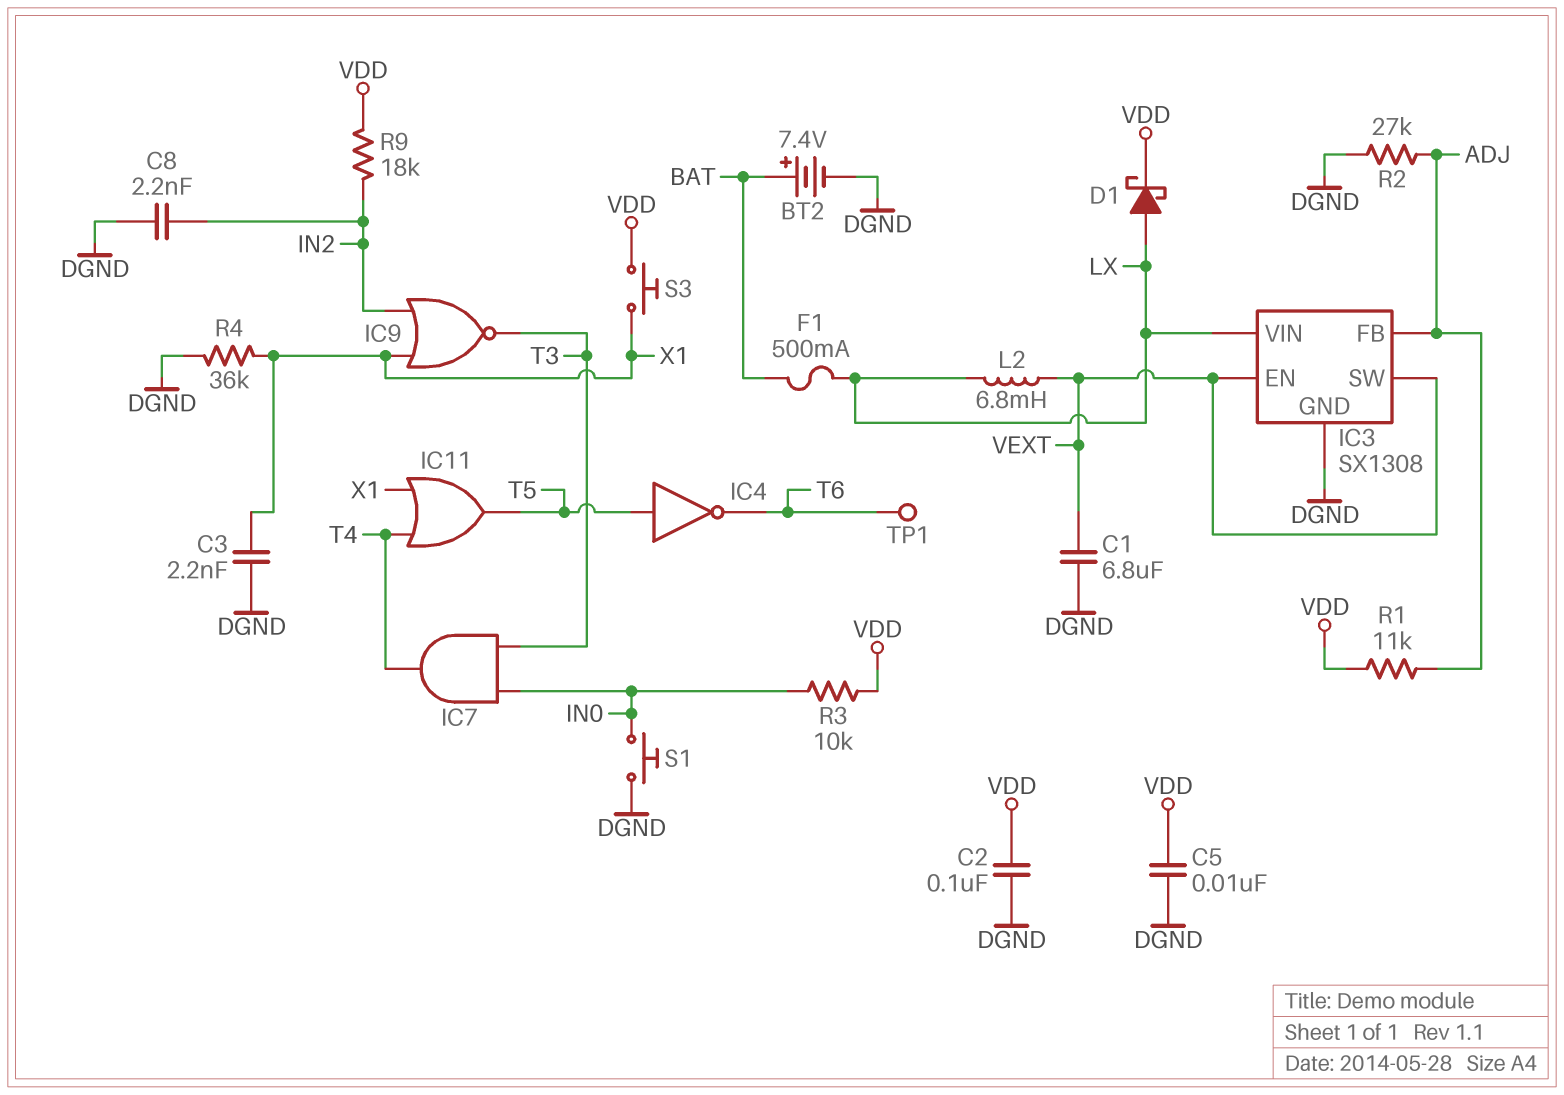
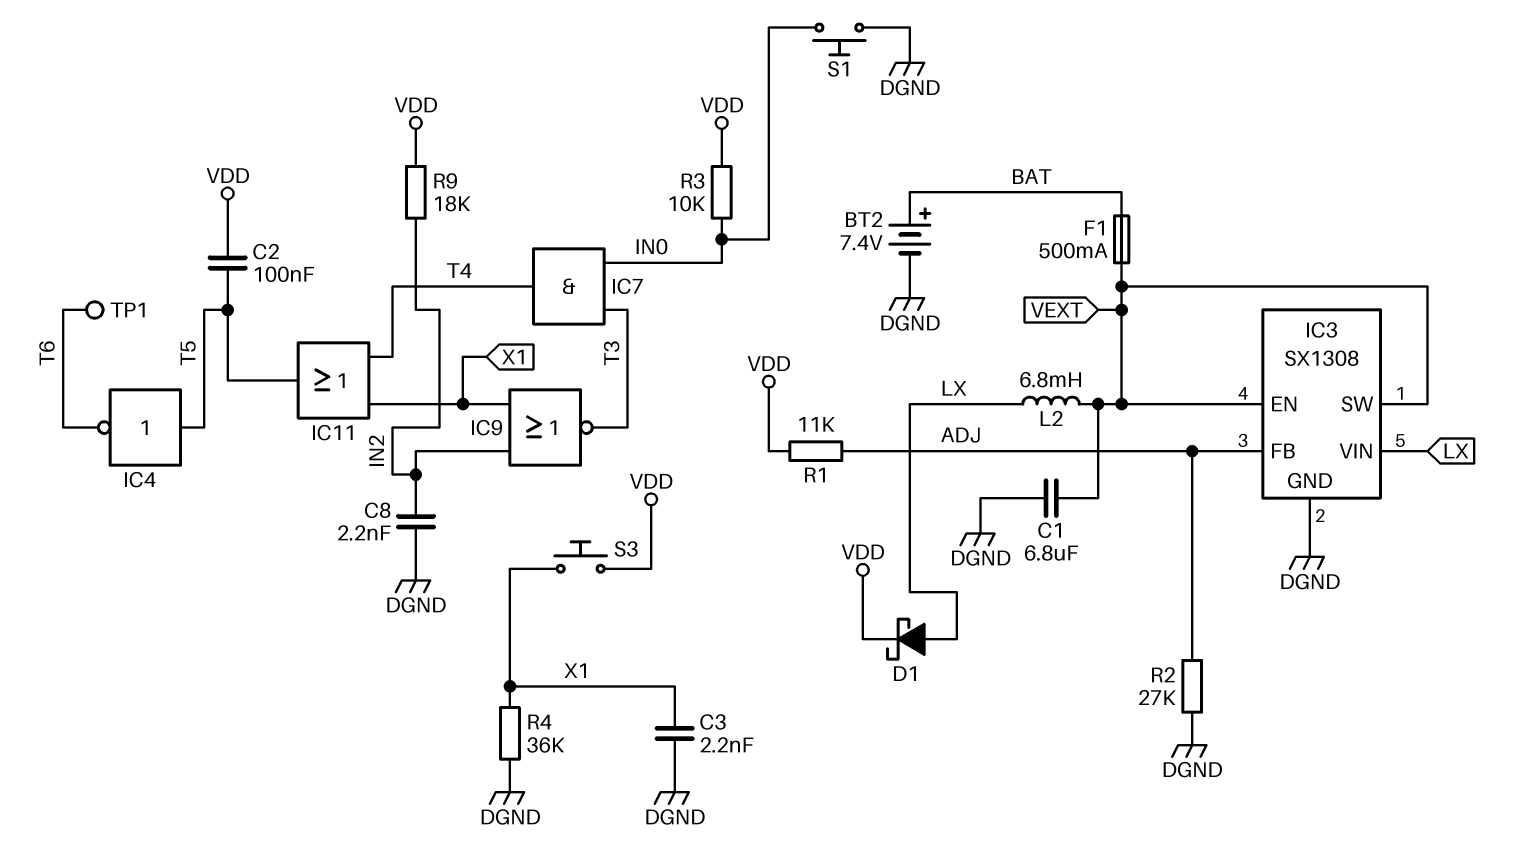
C2: 100nF (DGND, VDD) -> 100nF (T5, VDD)
C5: 10nF (DGND, VDD) -> none
F1: 500mA (BAT, LX) -> 500mA (BAT, VEXT)

